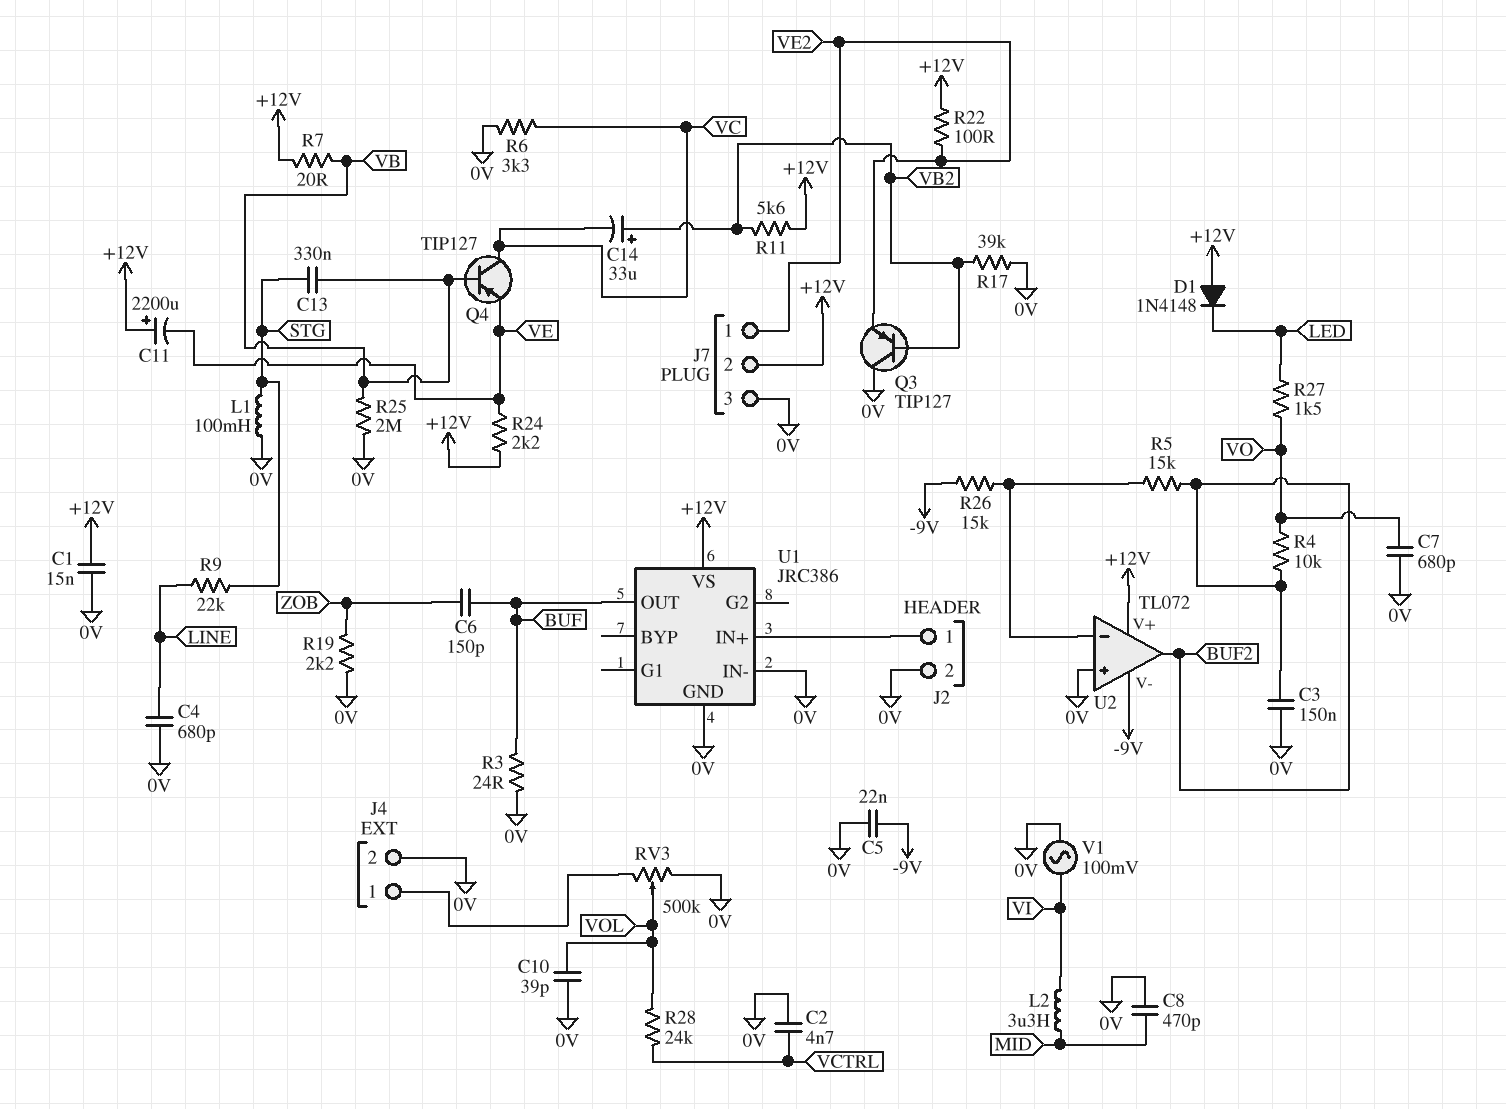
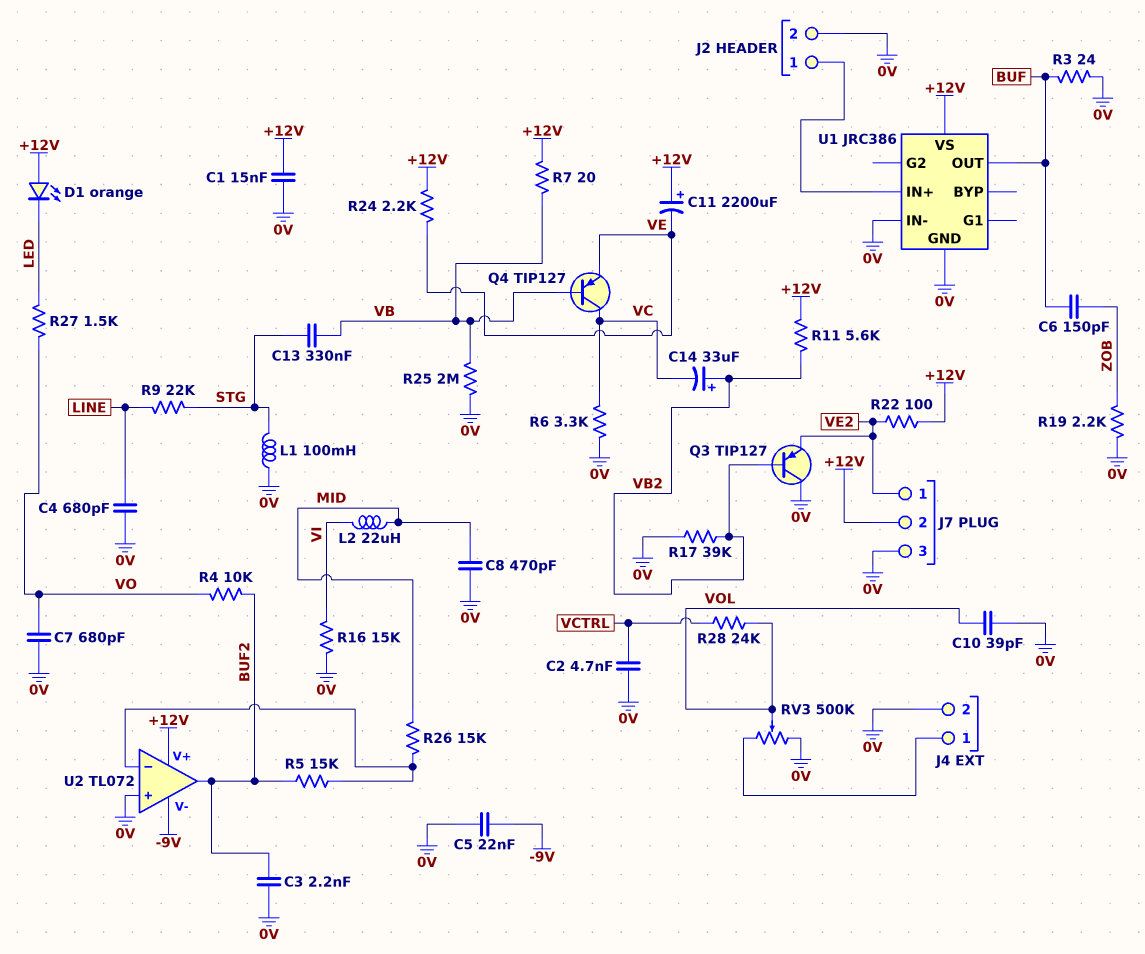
C3: 150nF (0V, BUF2) -> 2.2nF (0V, BUF2)
D1: diode 1N4148 (A +12V, K LED) -> LED orange (A +12V, K LED)
L2: 3.3uH (MID, VI) -> 22uH (MID, VI)
R16: none -> 15k (0V, VI)
R26: 15k (-9V, U2/in-) -> 15k (MID, U2/in-)
V1: AC 100mV (0V, VI) -> none

